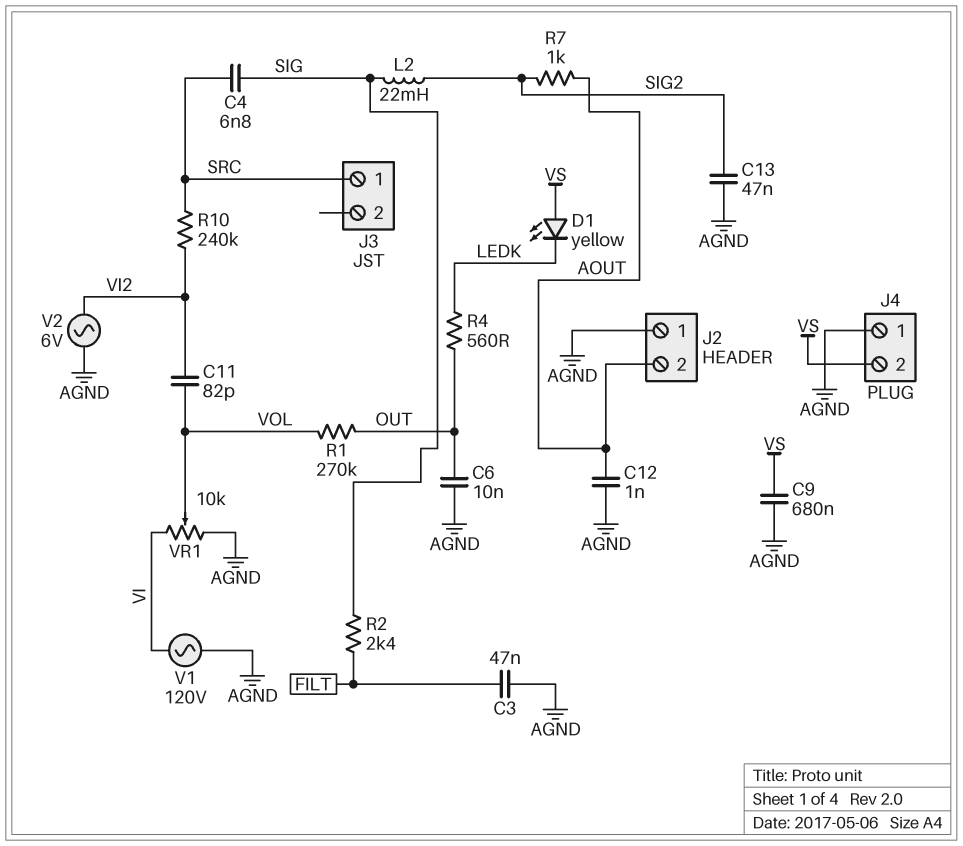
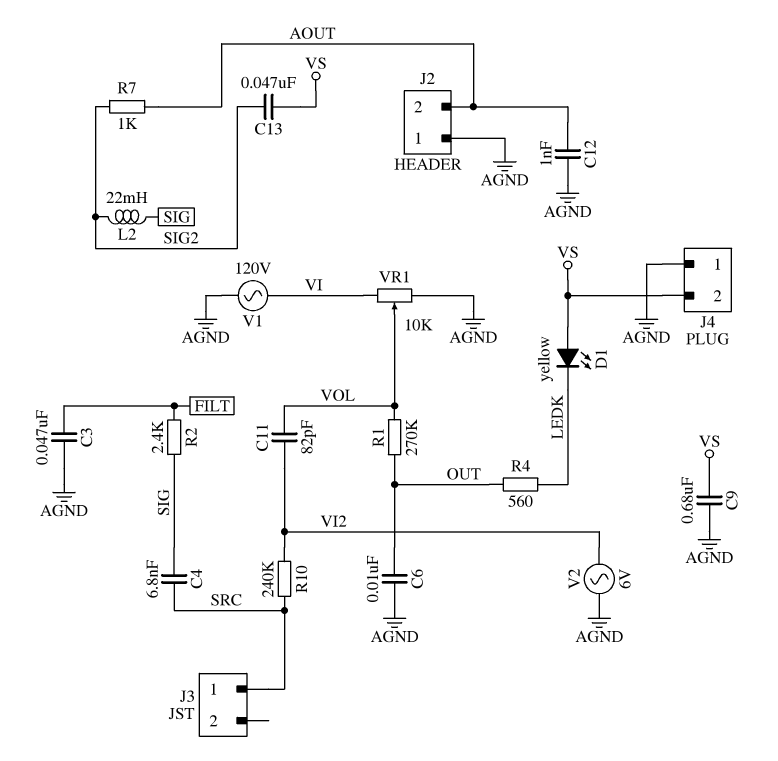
C13: 47nF (AGND, SIG2) -> 47nF (SIG2, VS)

